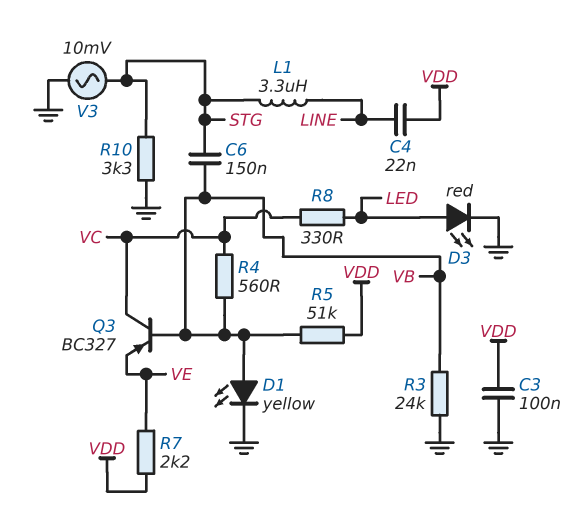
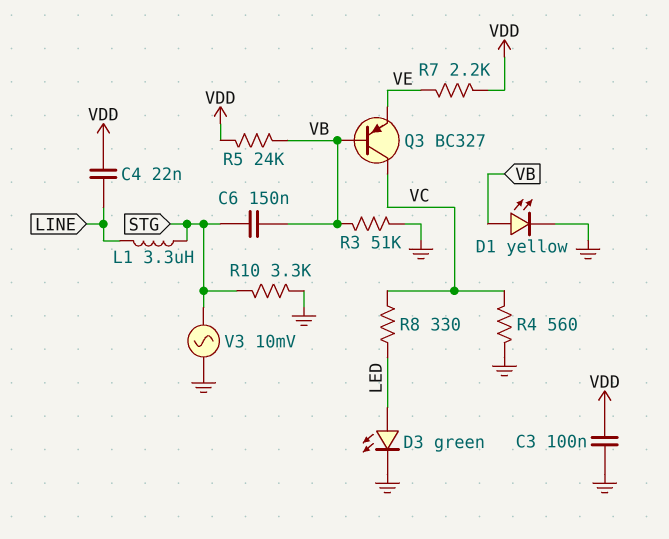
D3: LED red (A LED, K GND) -> LED green (A LED, K GND)
R3: 24k (GND, VB) -> 51k (GND, VB)
R4: 560 (VB, VC) -> 560 (GND, VC)
R5: 51k (VB, VDD) -> 24k (VB, VDD)

